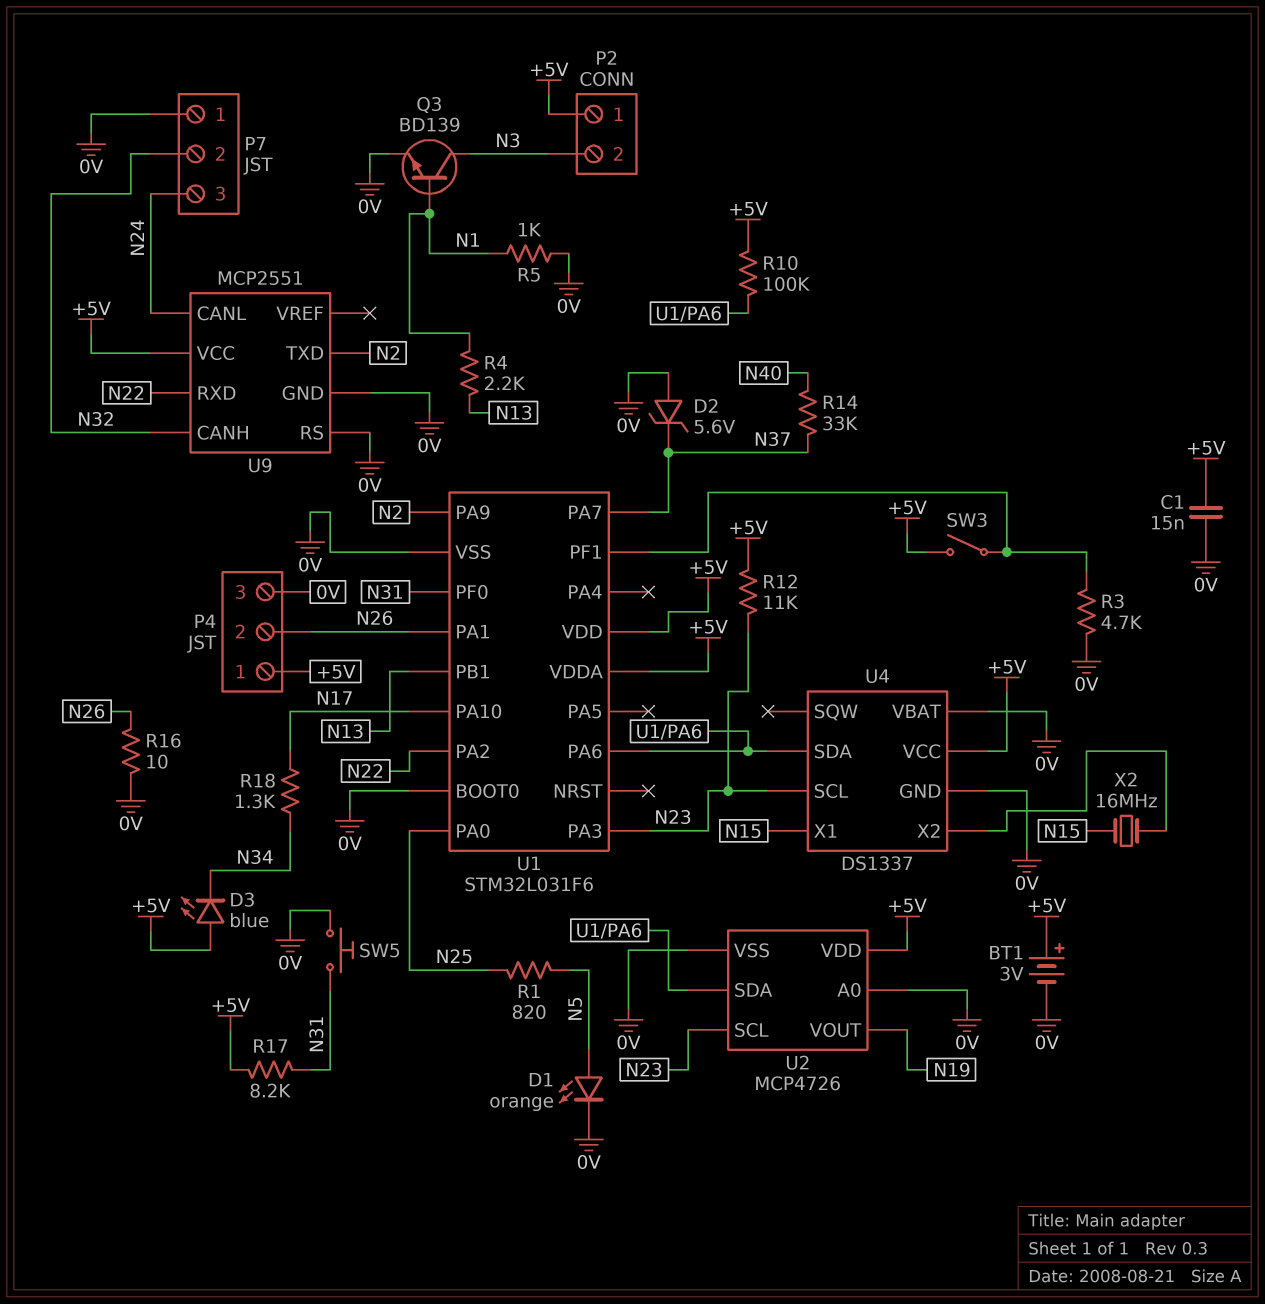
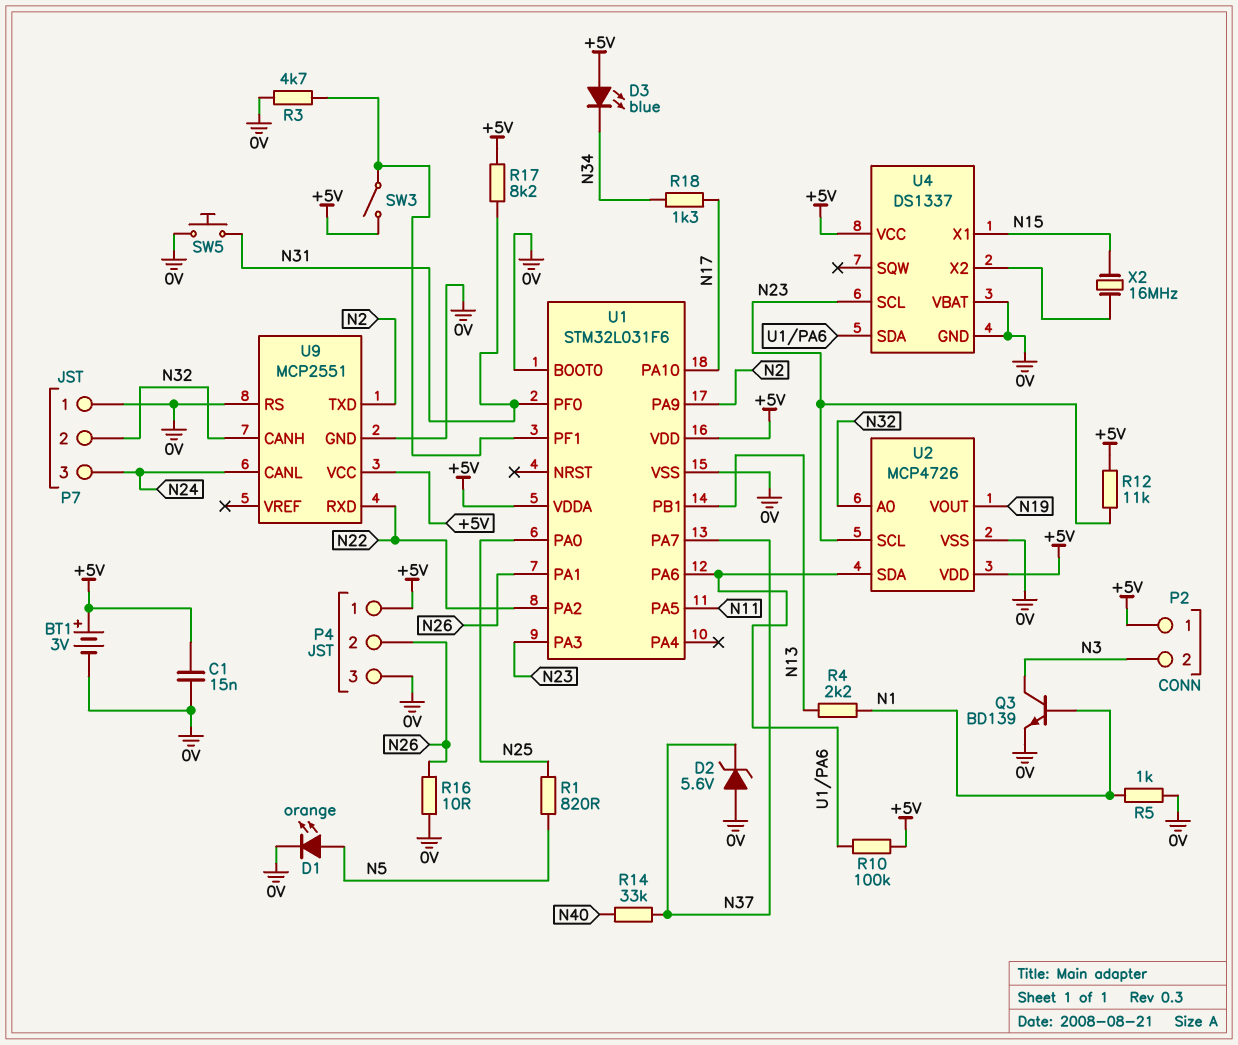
U1 pin PA5: none -> N11
U2 pin A0: 0V -> N32

